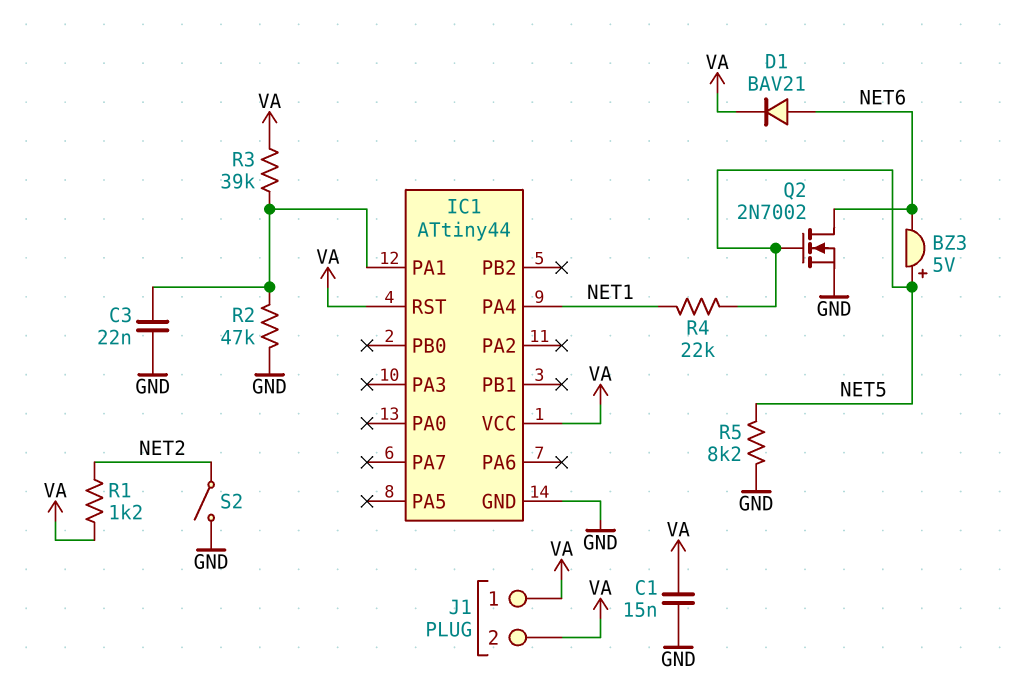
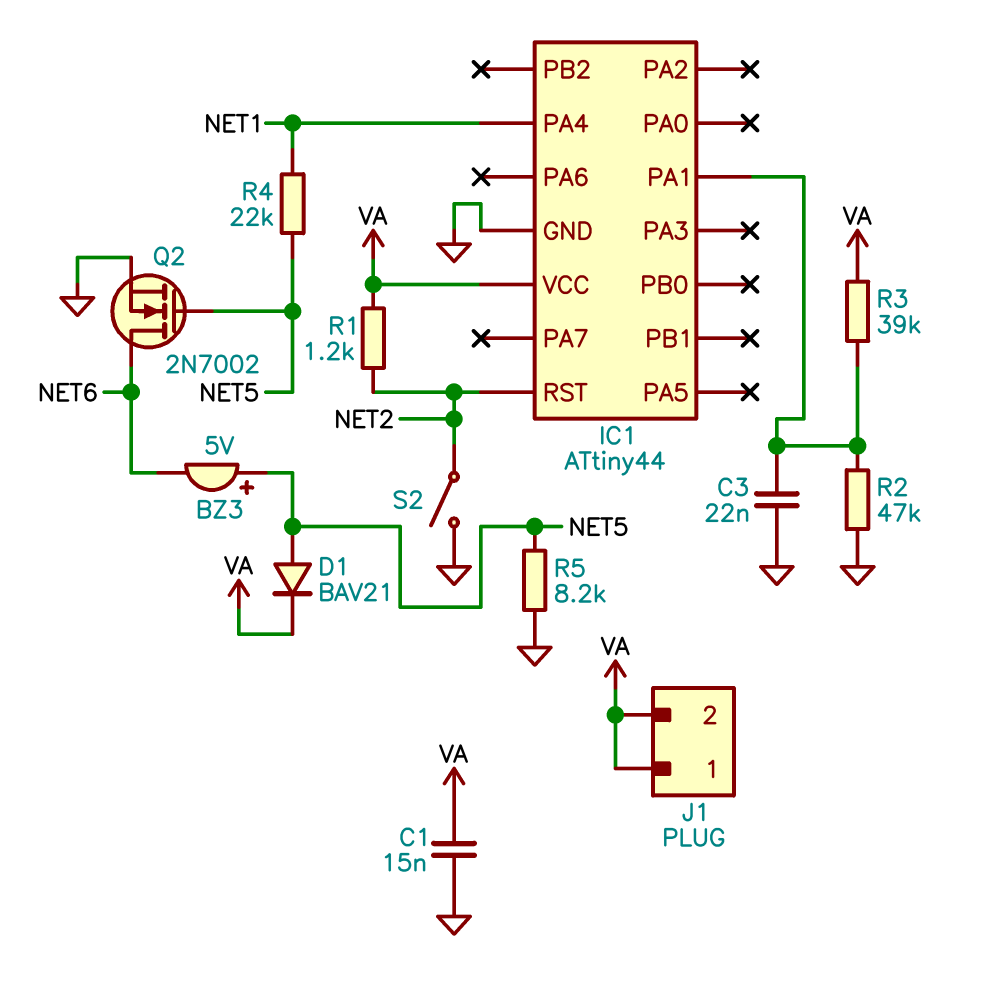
D1: diode BAV21 (A NET6, K VA) -> diode BAV21 (A NET5, K VA)
IC1 pin RST: VA -> NET2

